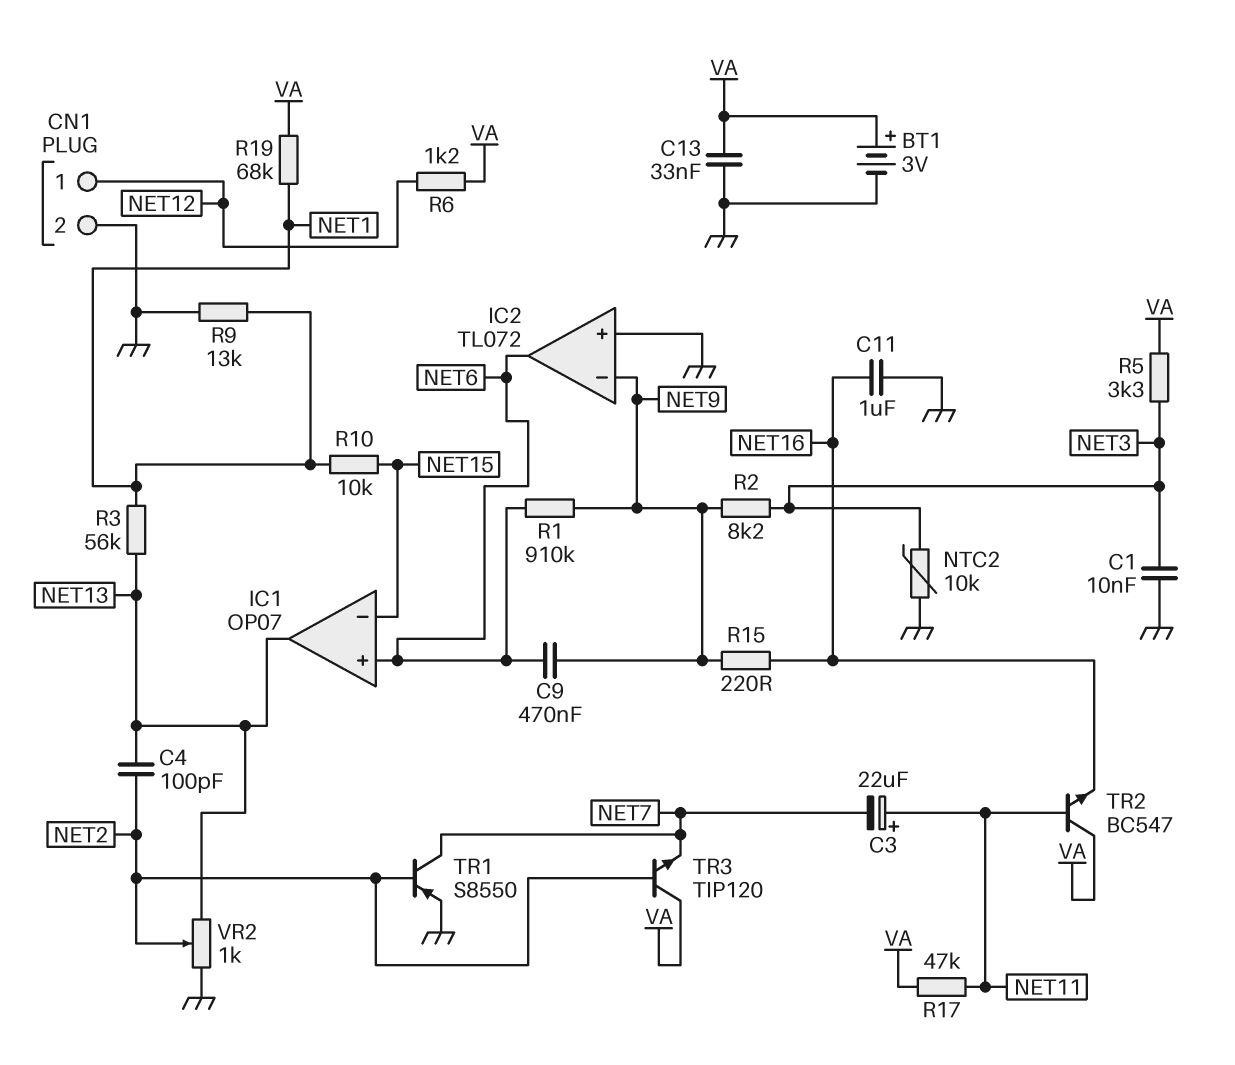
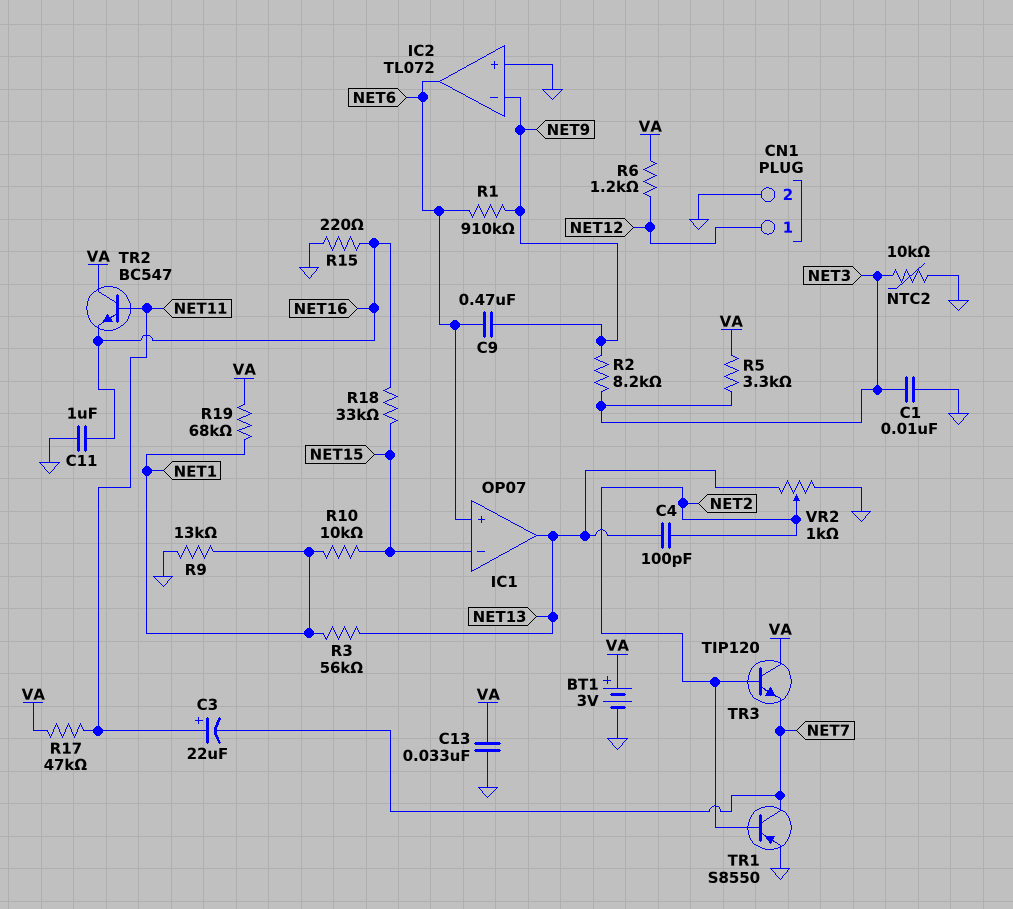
R15: 220 (NET9, NET16) -> 220 (GND, NET16)
R18: none -> 33k (NET15, NET16)

